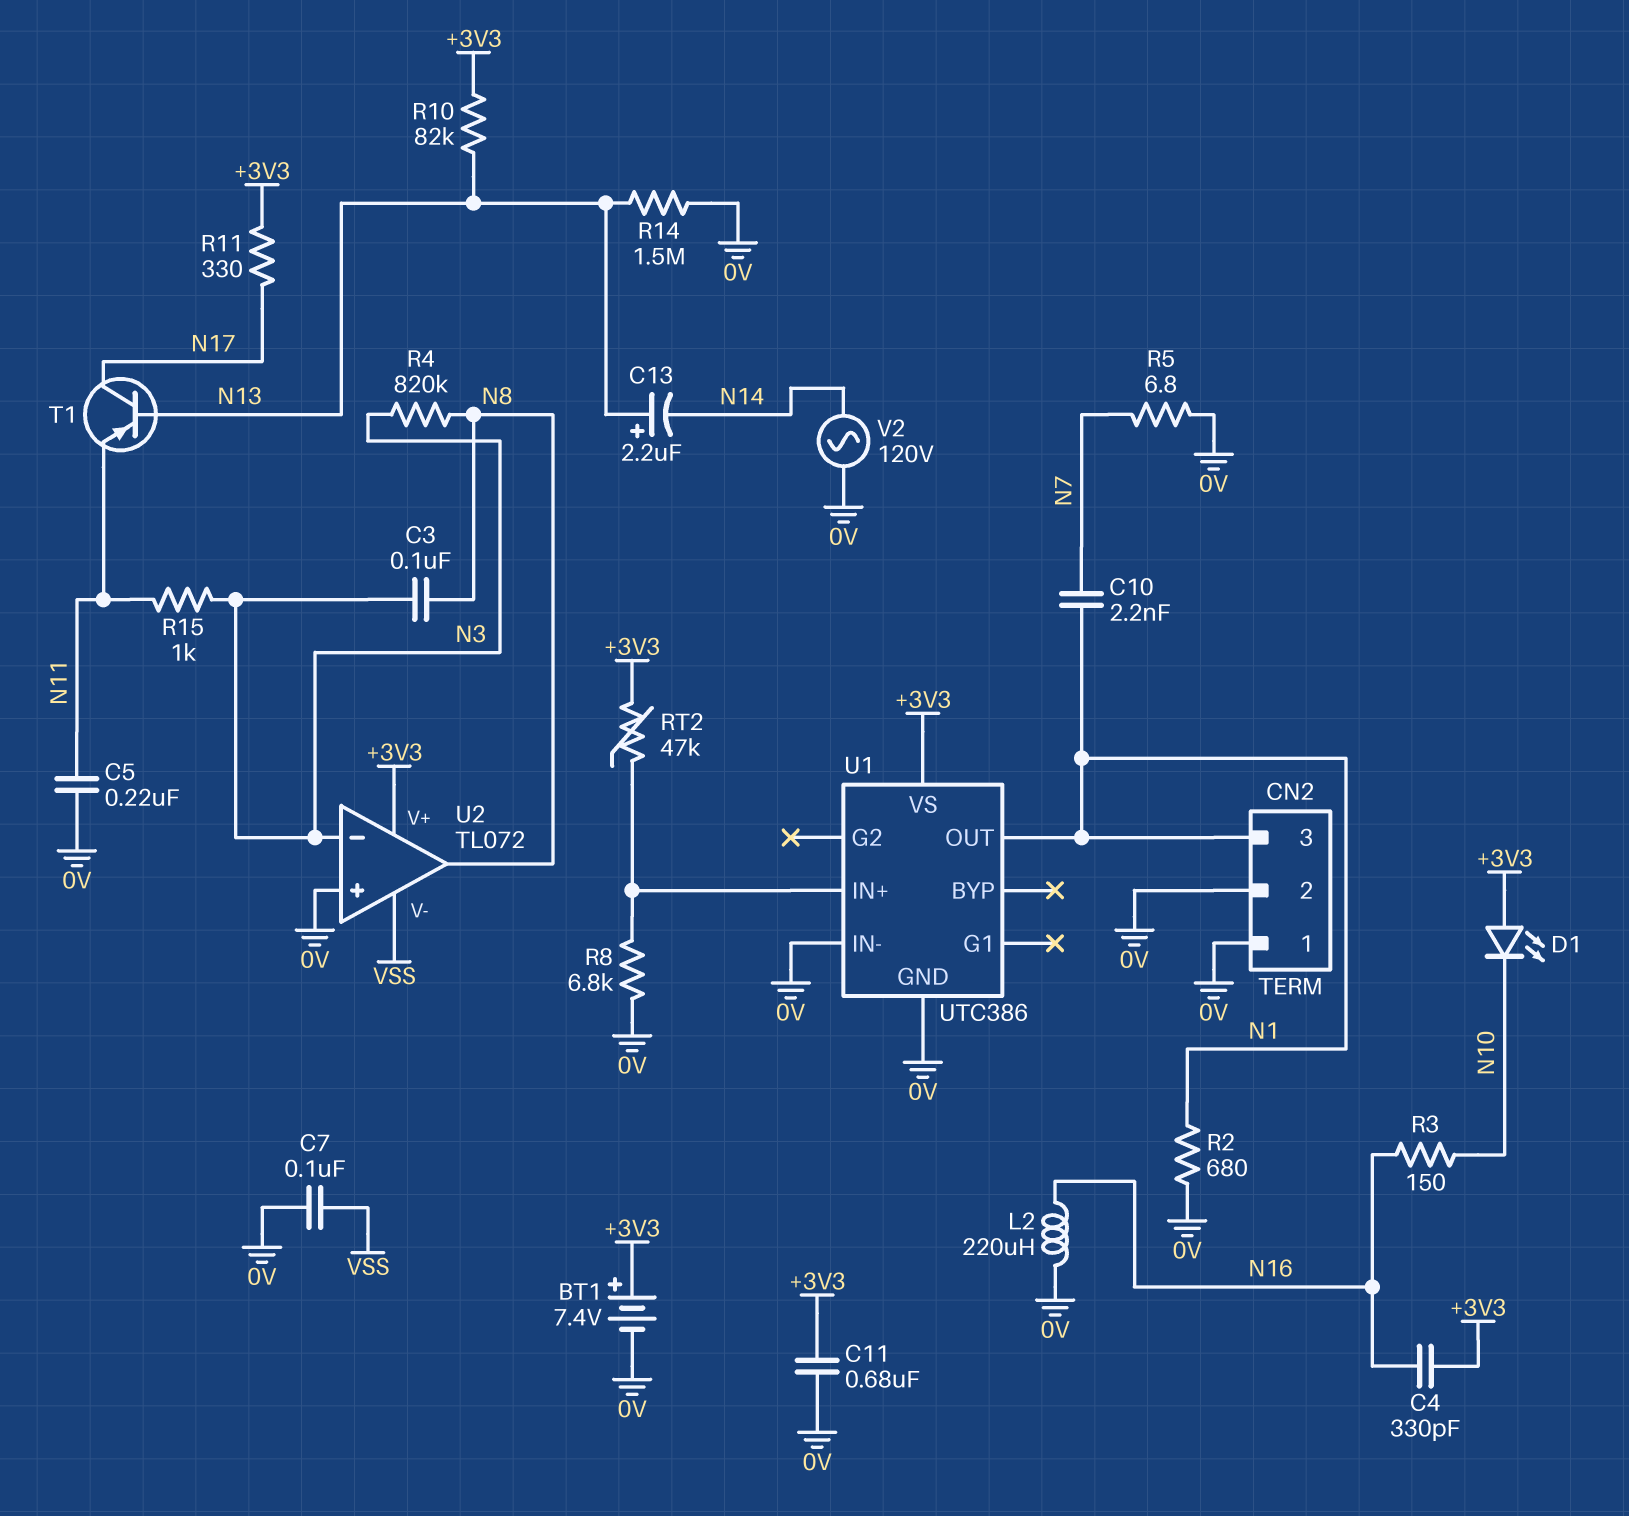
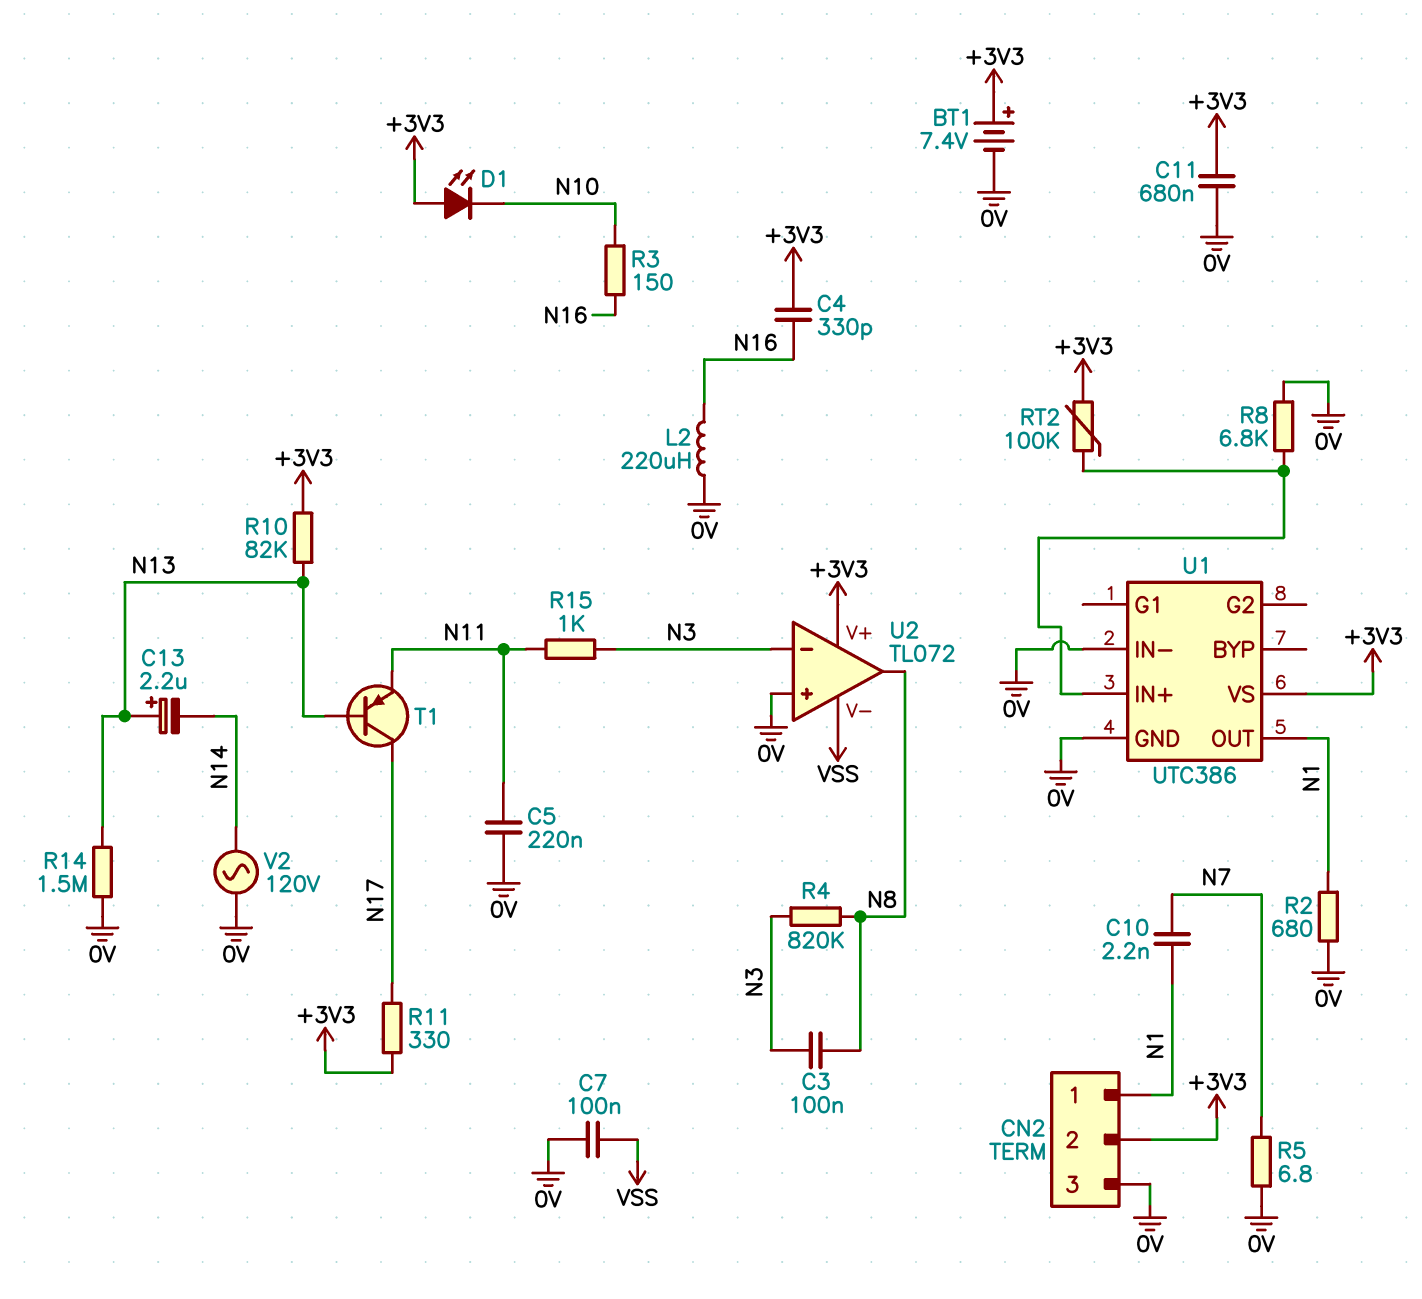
CN2 pin 1: 0V -> N1
CN2 pin 2: 0V -> +3V3
CN2 pin 3: N1 -> 0V
RT2: 47k (+3V3, U1/IN+) -> 100k (+3V3, U1/IN+)

